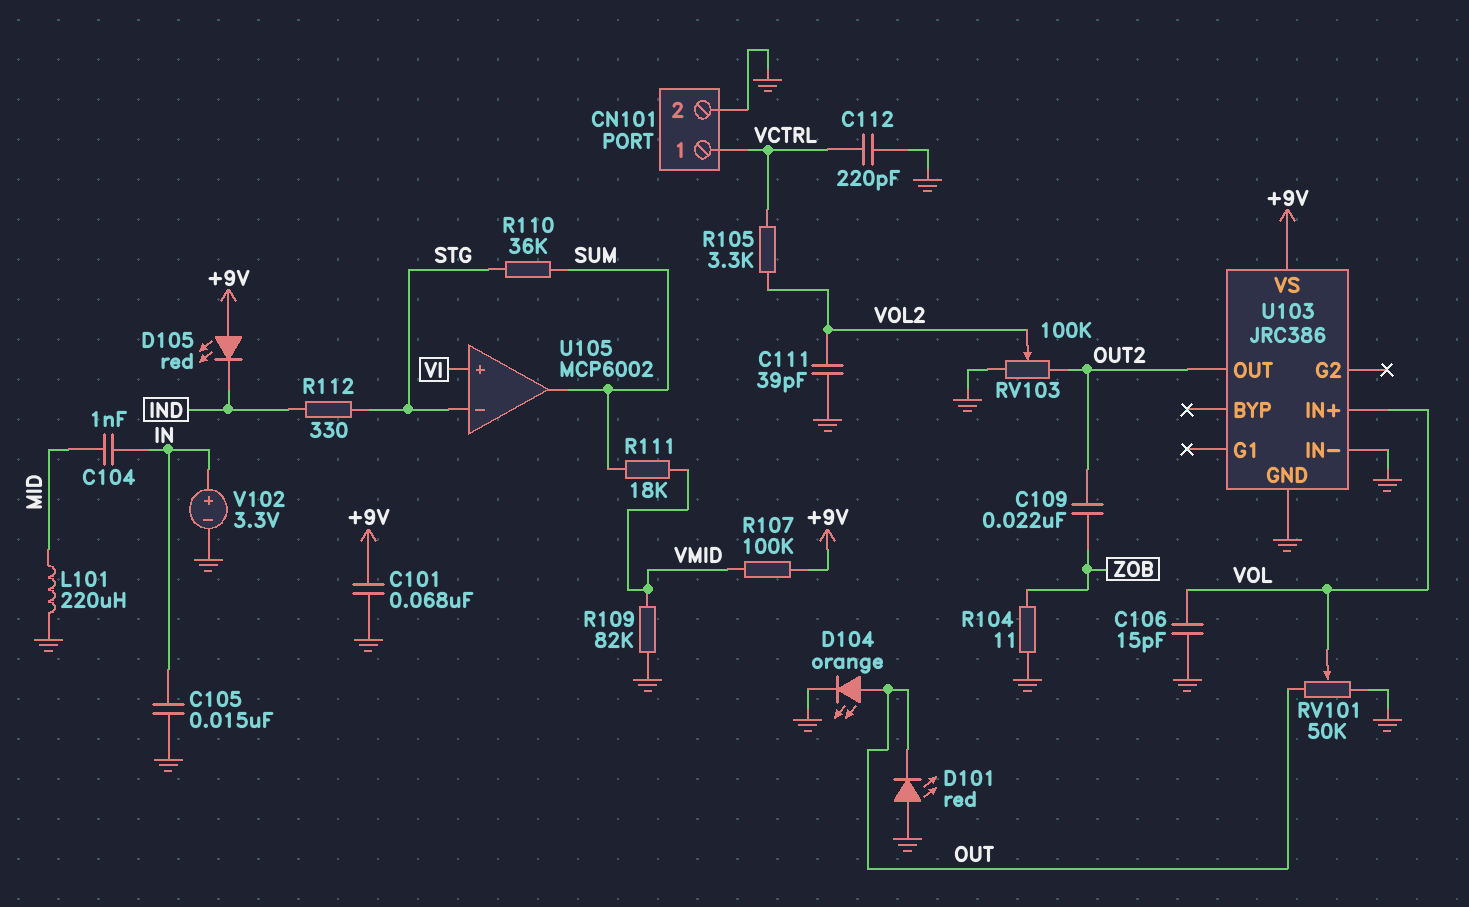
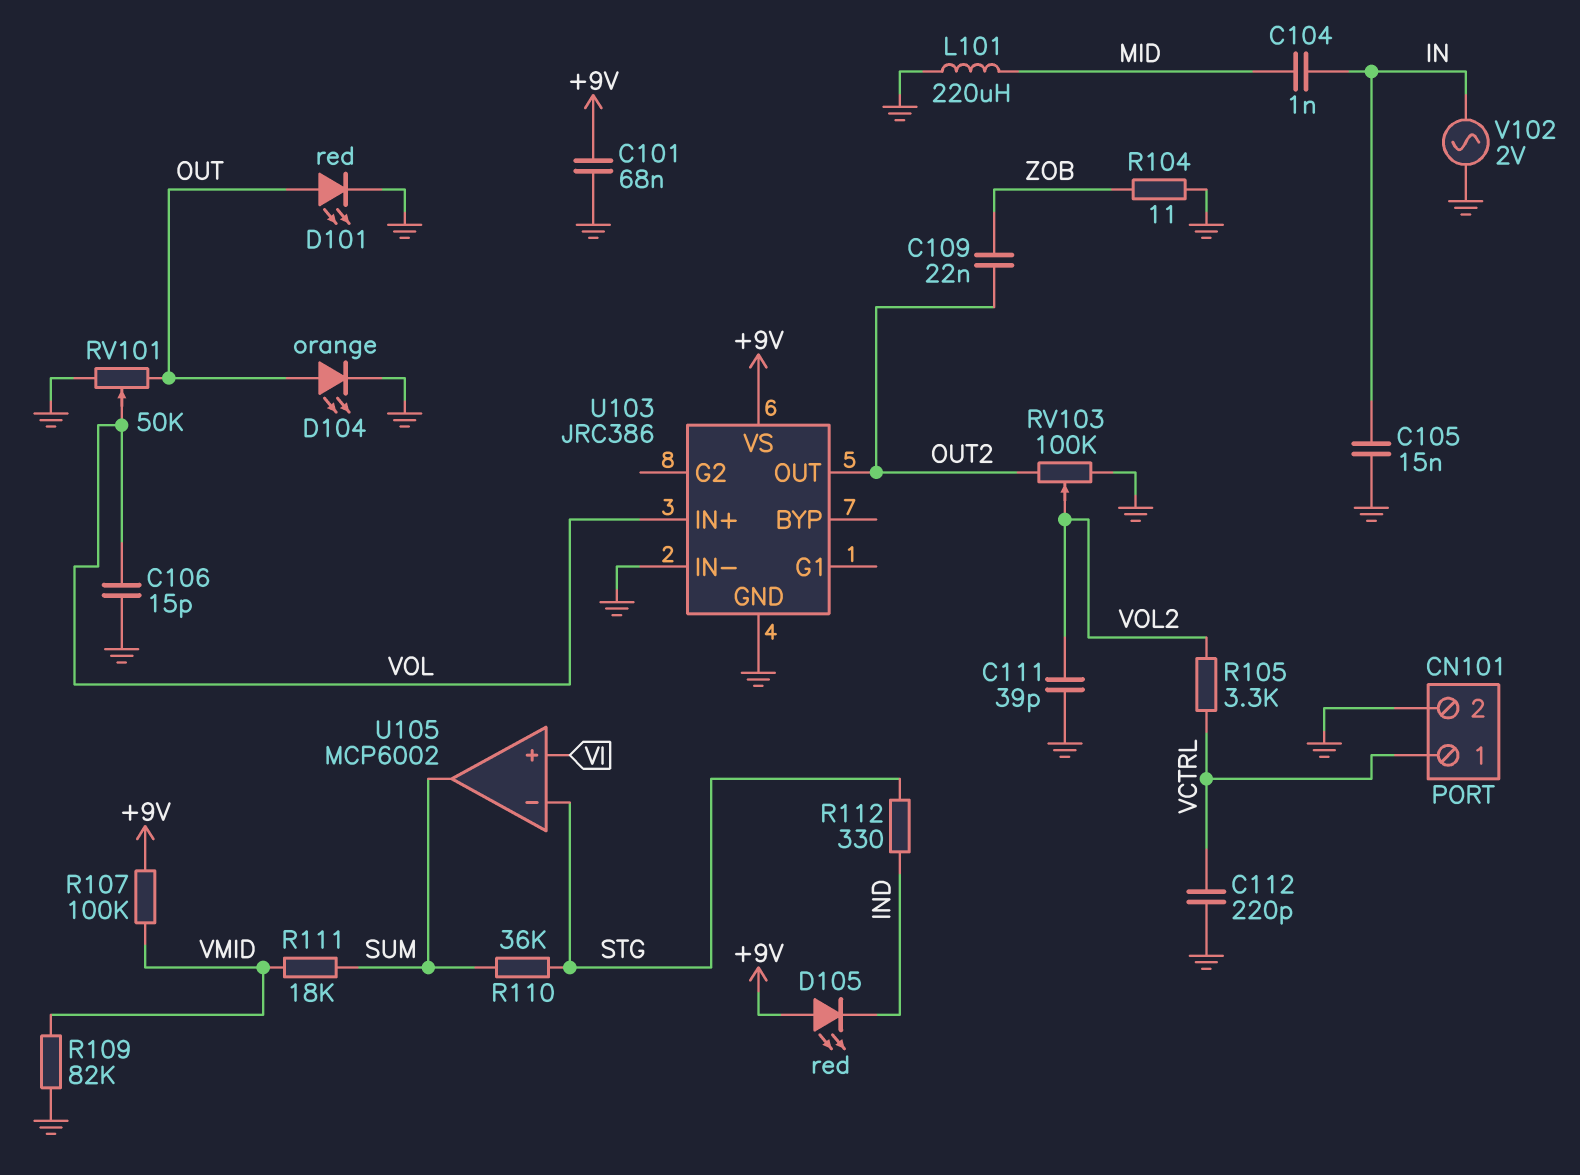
D101: LED red (A GND, K OUT) -> LED red (A OUT, K GND)
V102: 3.3V (plus IN, minus GND) -> AC 2V (GND, IN)

